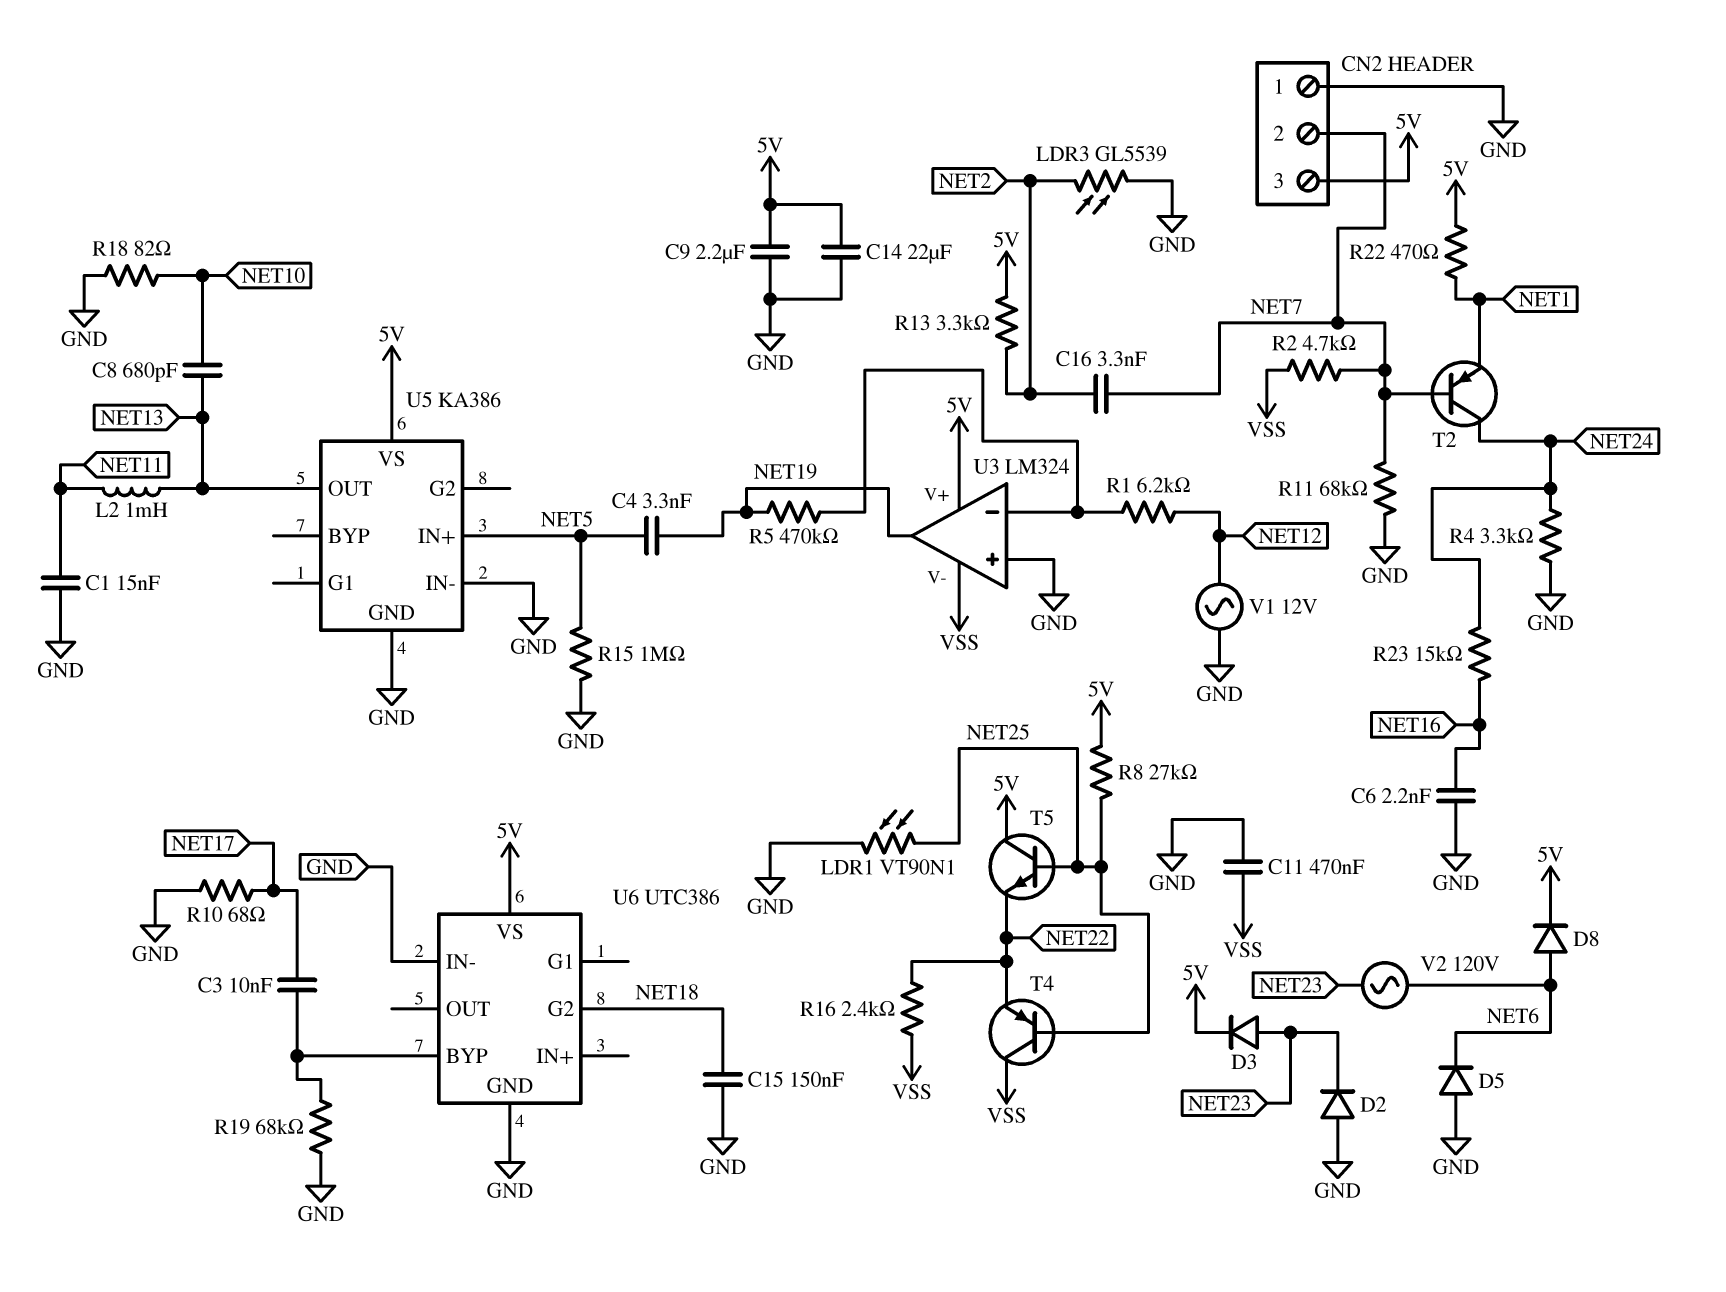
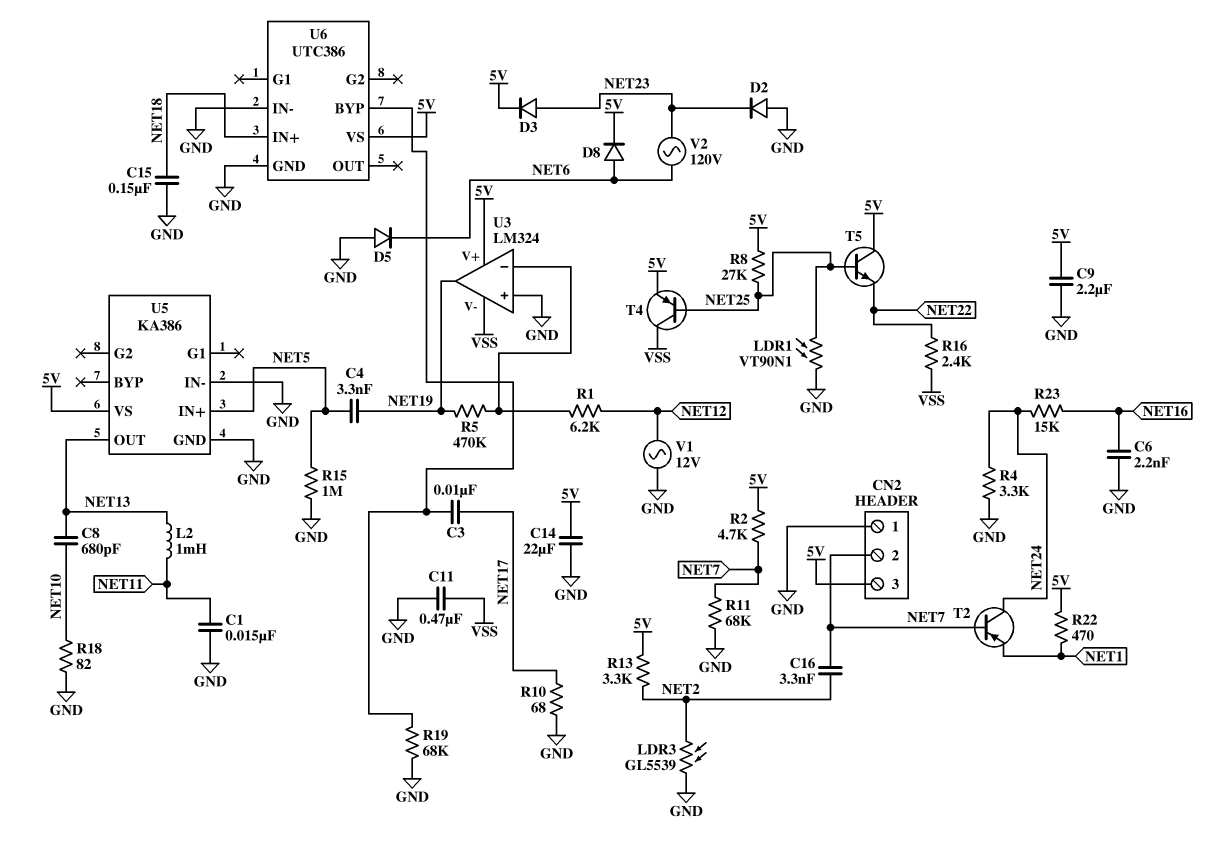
R2: 4.7k (NET7, VSS) -> 4.7k (5V, NET7)
T4: PNP (B NET25, C VSS, E NET22) -> PNP (B NET25, C VSS, E 5V)
U6 pin G2: NET18 -> none
U6 pin IN+: none -> NET18

